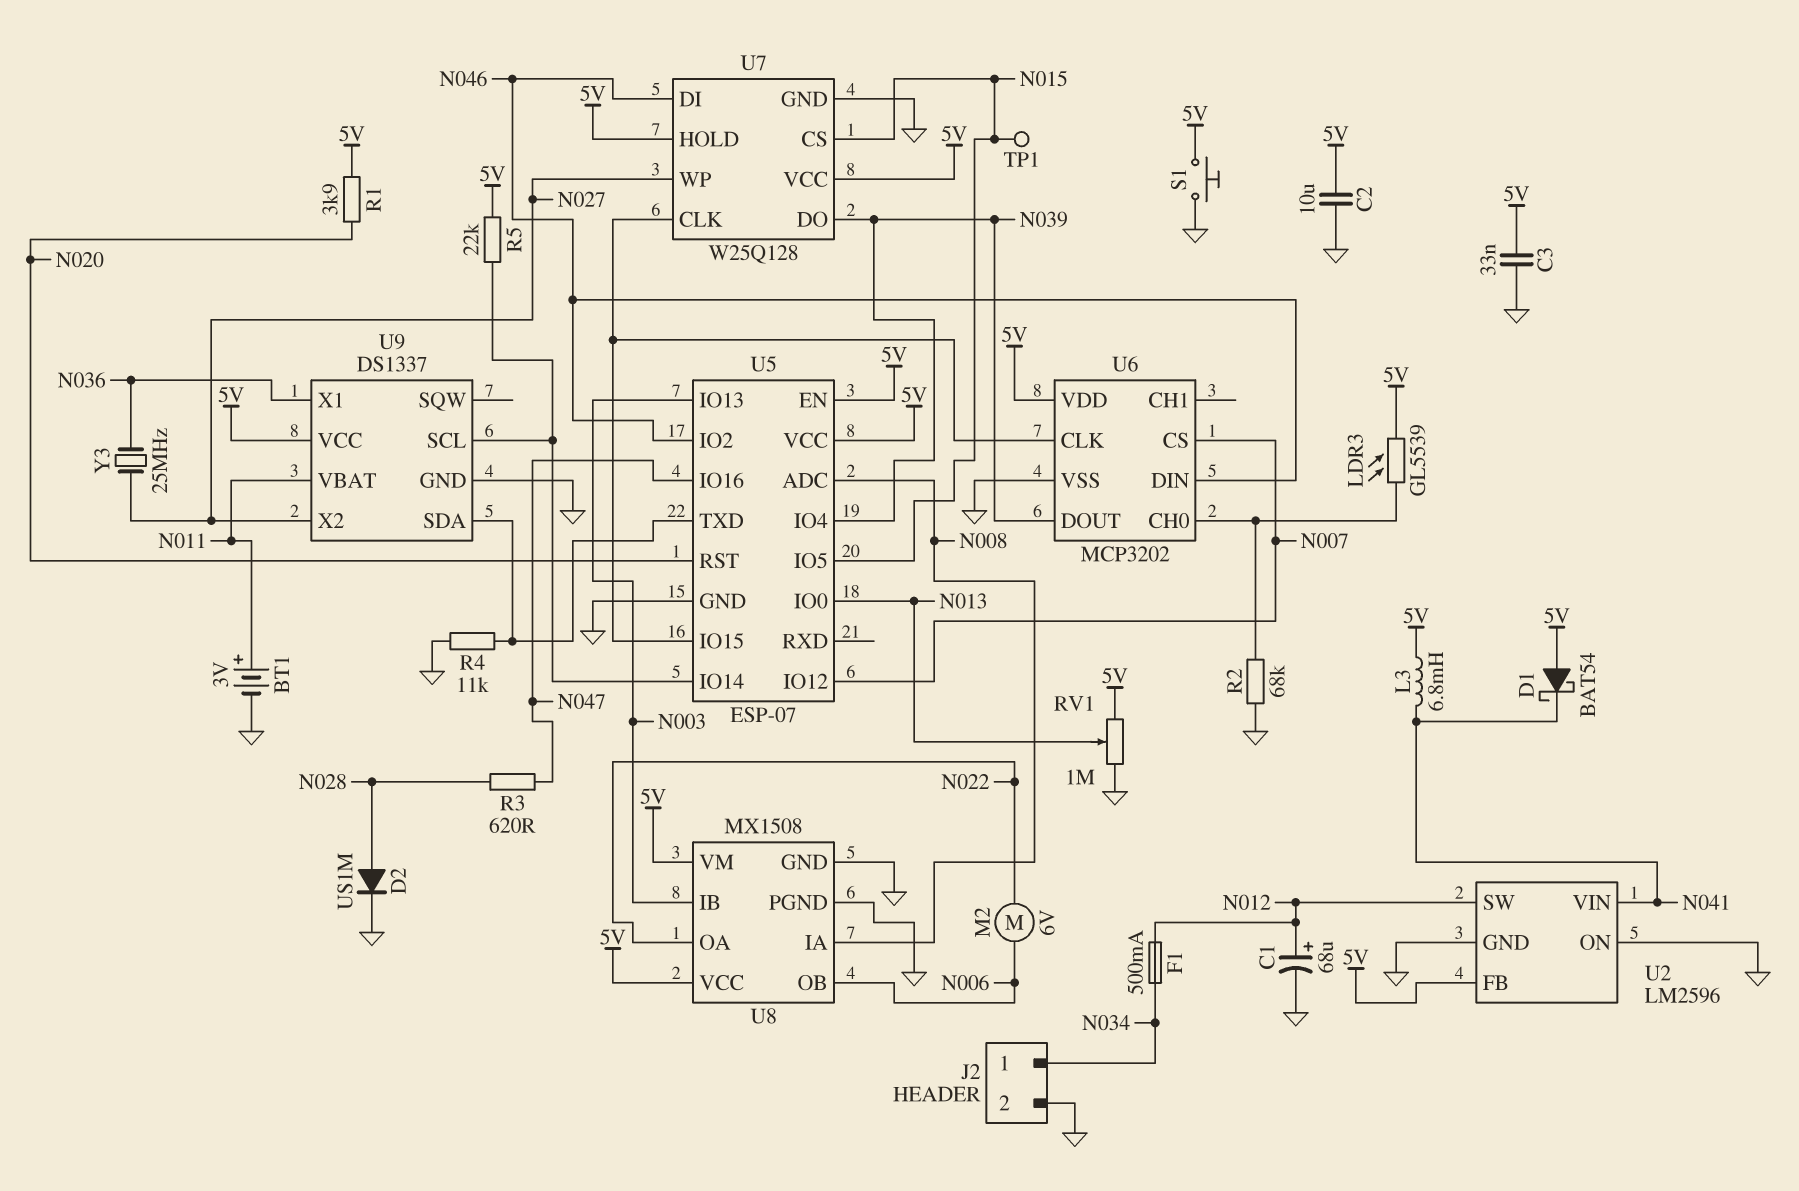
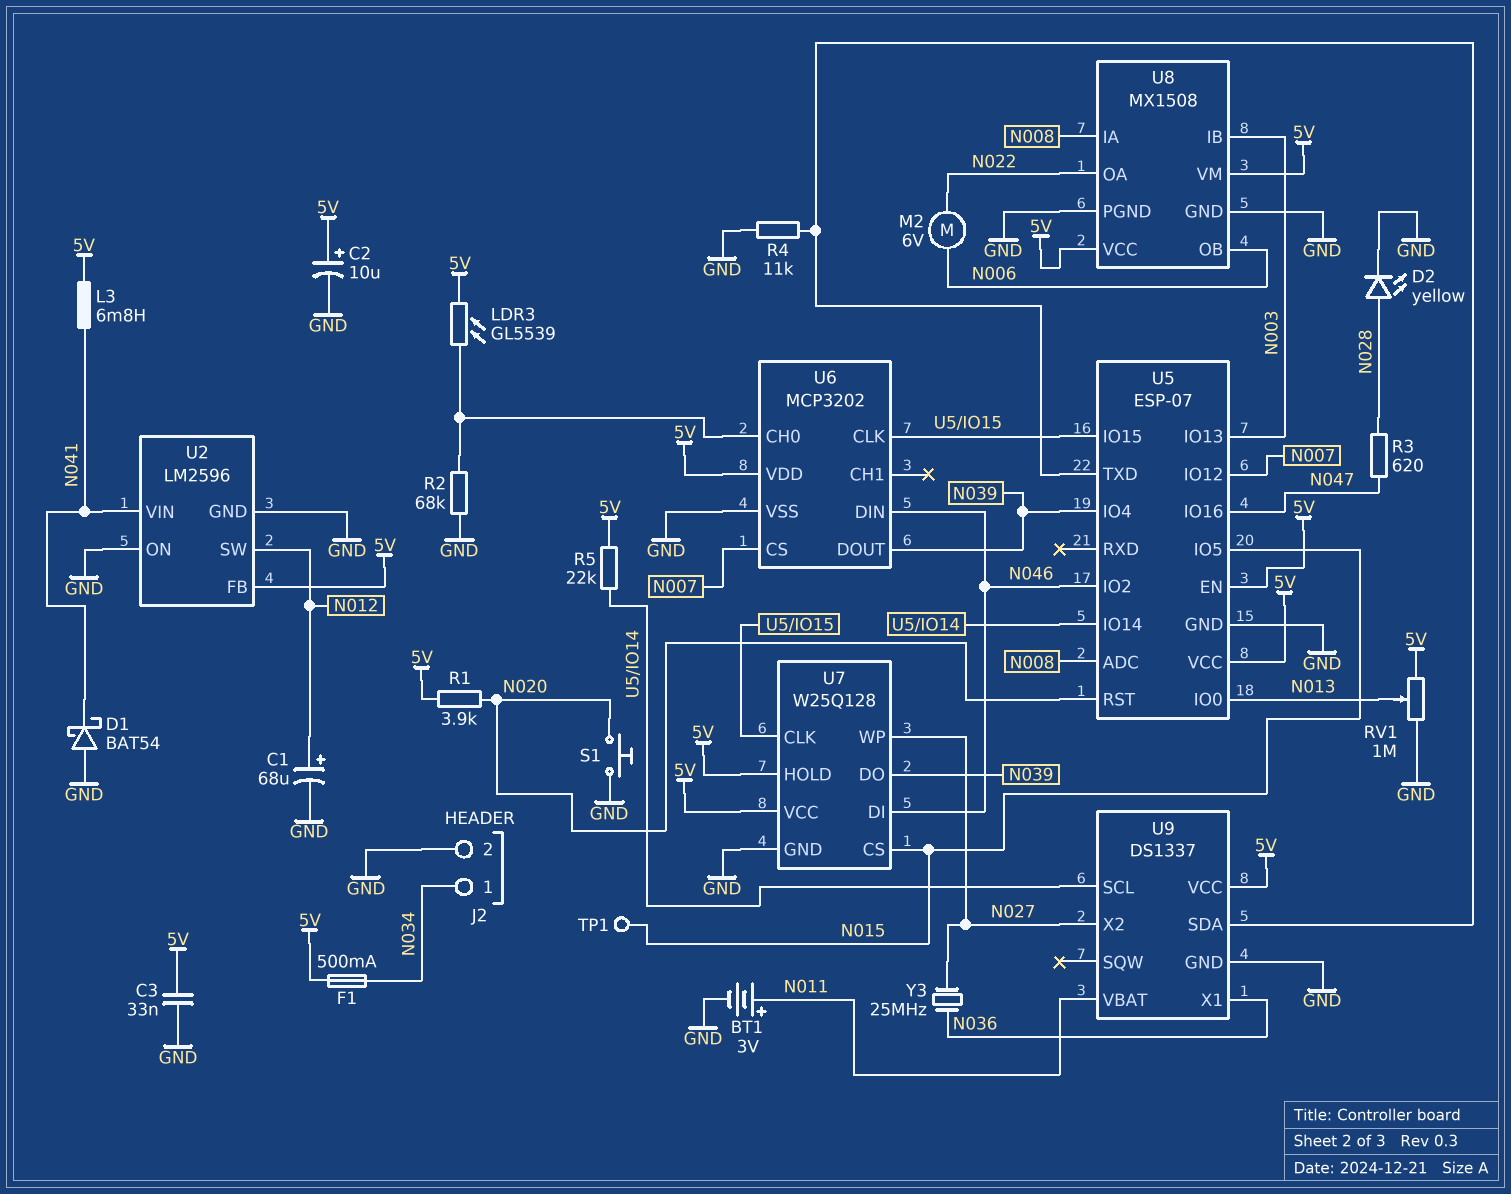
C2: 10uF (5V, GND) -> 10uF (plus 5V, minus GND)
D1: schottky BAT54 (A 5V, K N041) -> schottky BAT54 (A GND, K N041)
D2: diode US1M (A N028, K GND) -> LED yellow (A N028, K GND)
F1: 500mA (N012, N034) -> 500mA (5V, N034)
S1: button (5V, GND) -> button (GND, N020)

